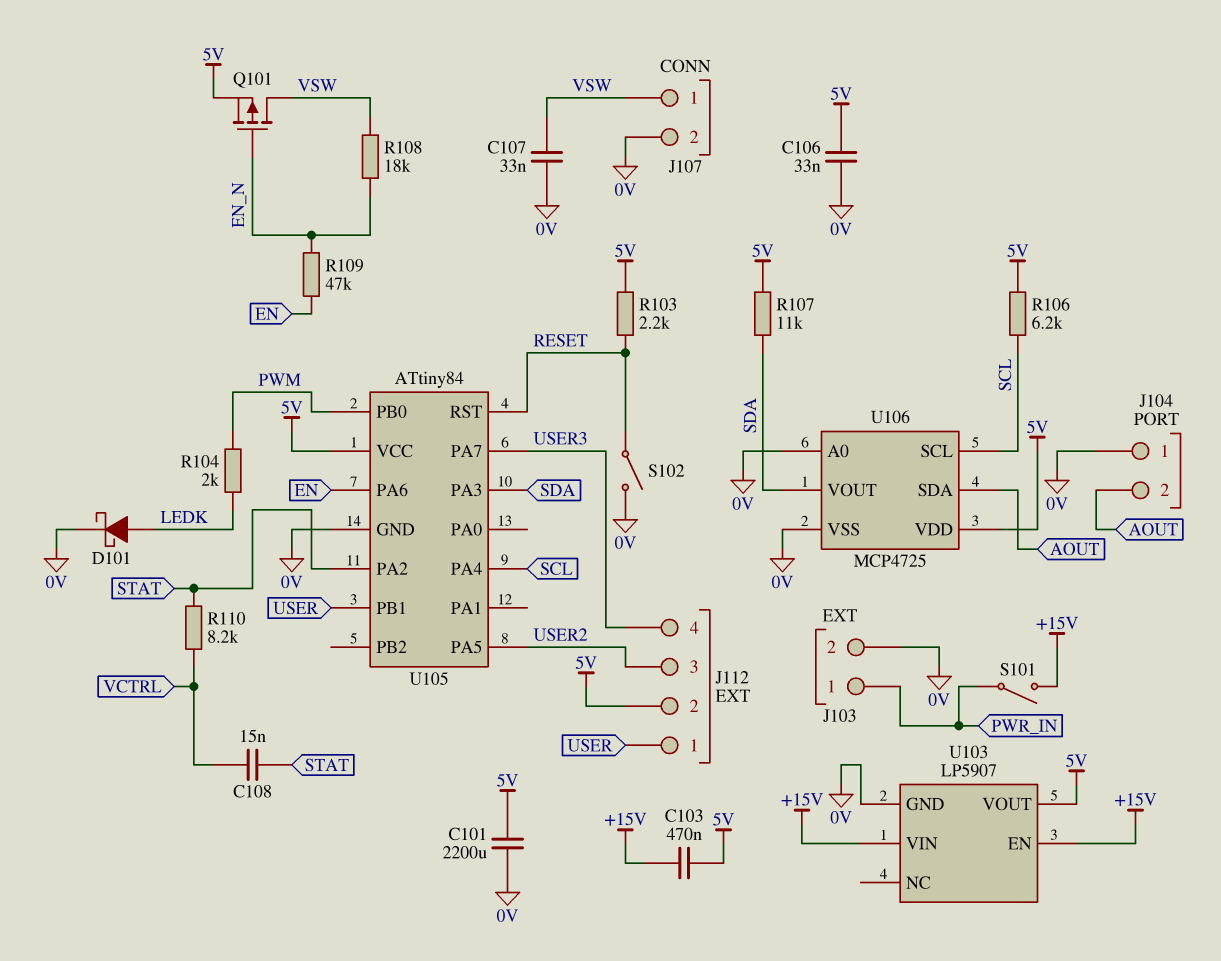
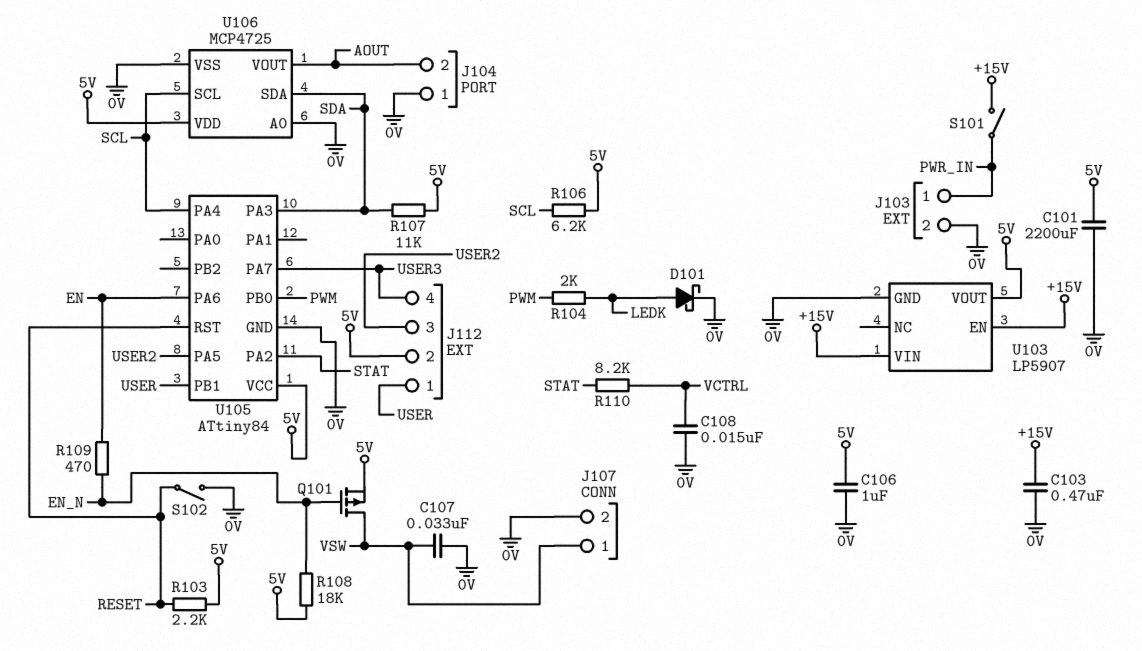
C103: 470nF (+15V, 5V) -> 470nF (+15V, 0V)
C106: 33nF (0V, 5V) -> 1uF (0V, 5V)
C108: 15nF (STAT, VCTRL) -> 15nF (0V, VCTRL)
R108: 18k (EN_N, VSW) -> 18k (5V, EN_N)
R109: 47k (EN, EN_N) -> 470 (EN, EN_N)
U106 pin SDA: AOUT -> SDA
U106 pin VOUT: SDA -> AOUT

